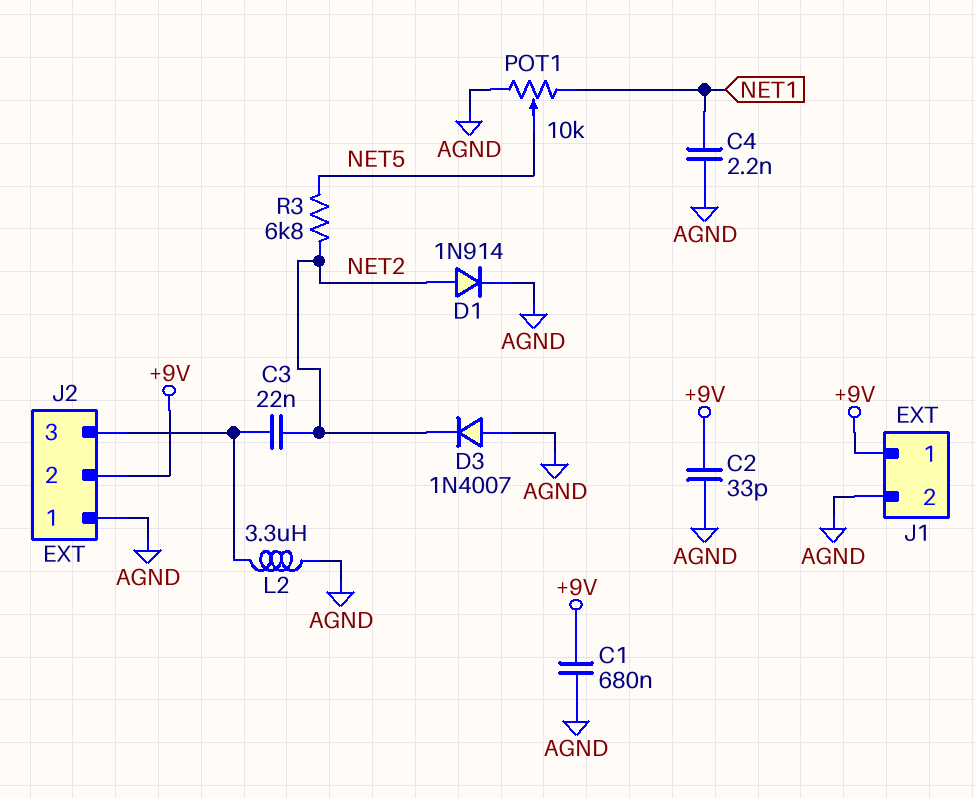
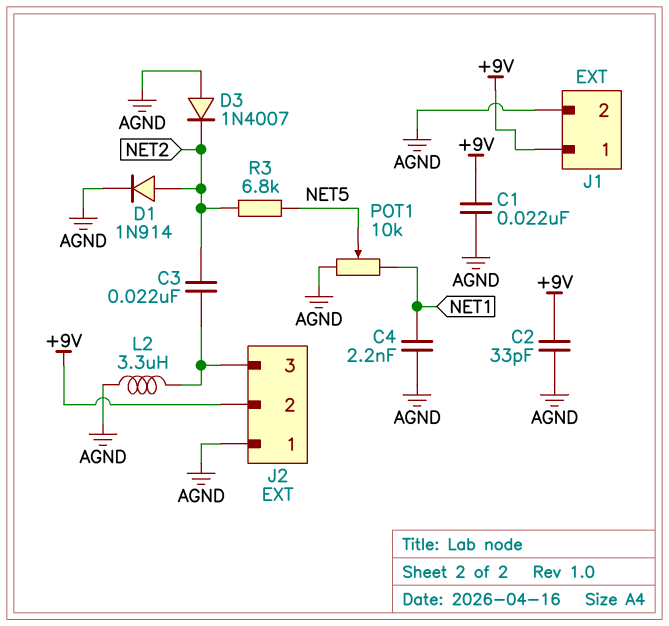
C1: 680nF (+9V, AGND) -> 22nF (+9V, AGND)

